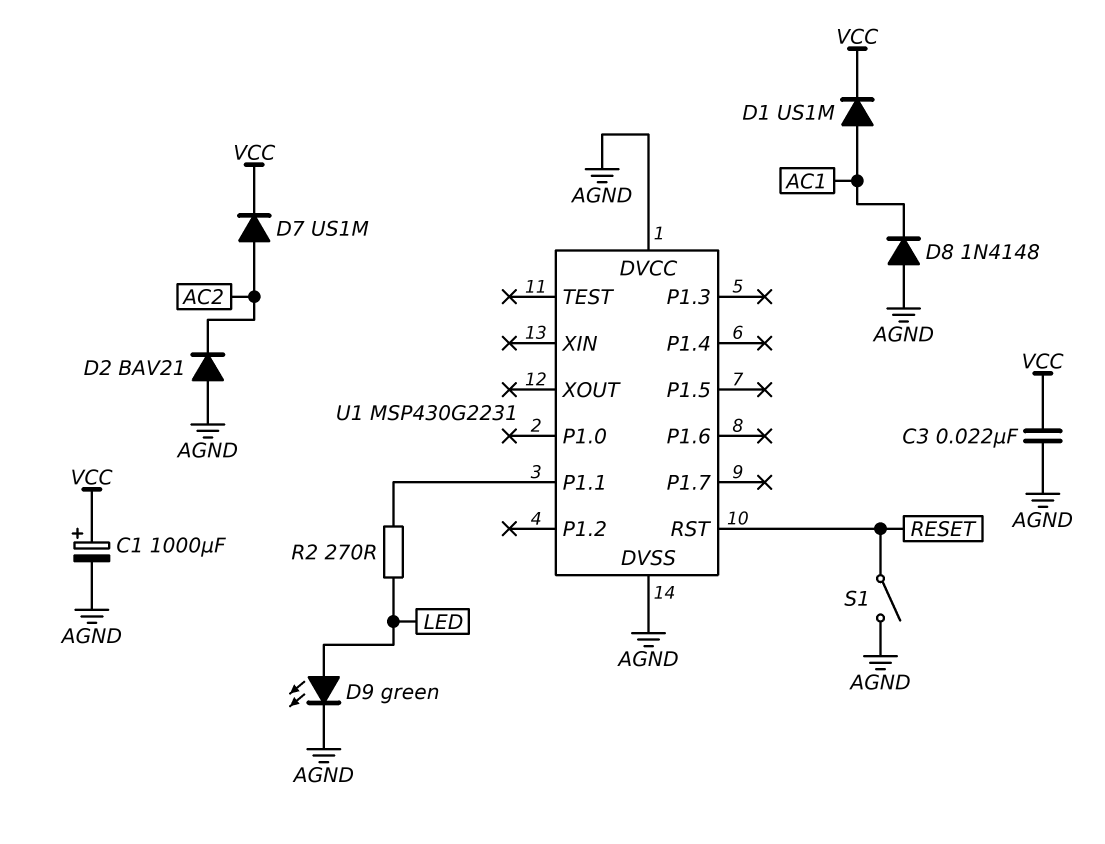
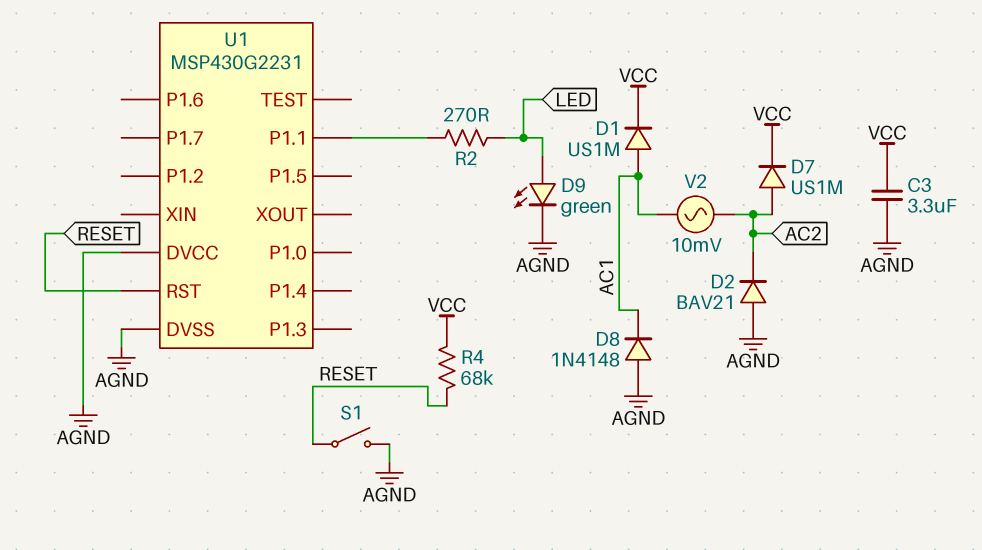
C1: 1000uF (plus VCC, minus AGND) -> none
C3: 22nF (AGND, VCC) -> 3.3uF (AGND, VCC)
R4: none -> 68k (RESET, VCC)
V2: none -> AC 10mV (AC1, AC2)

